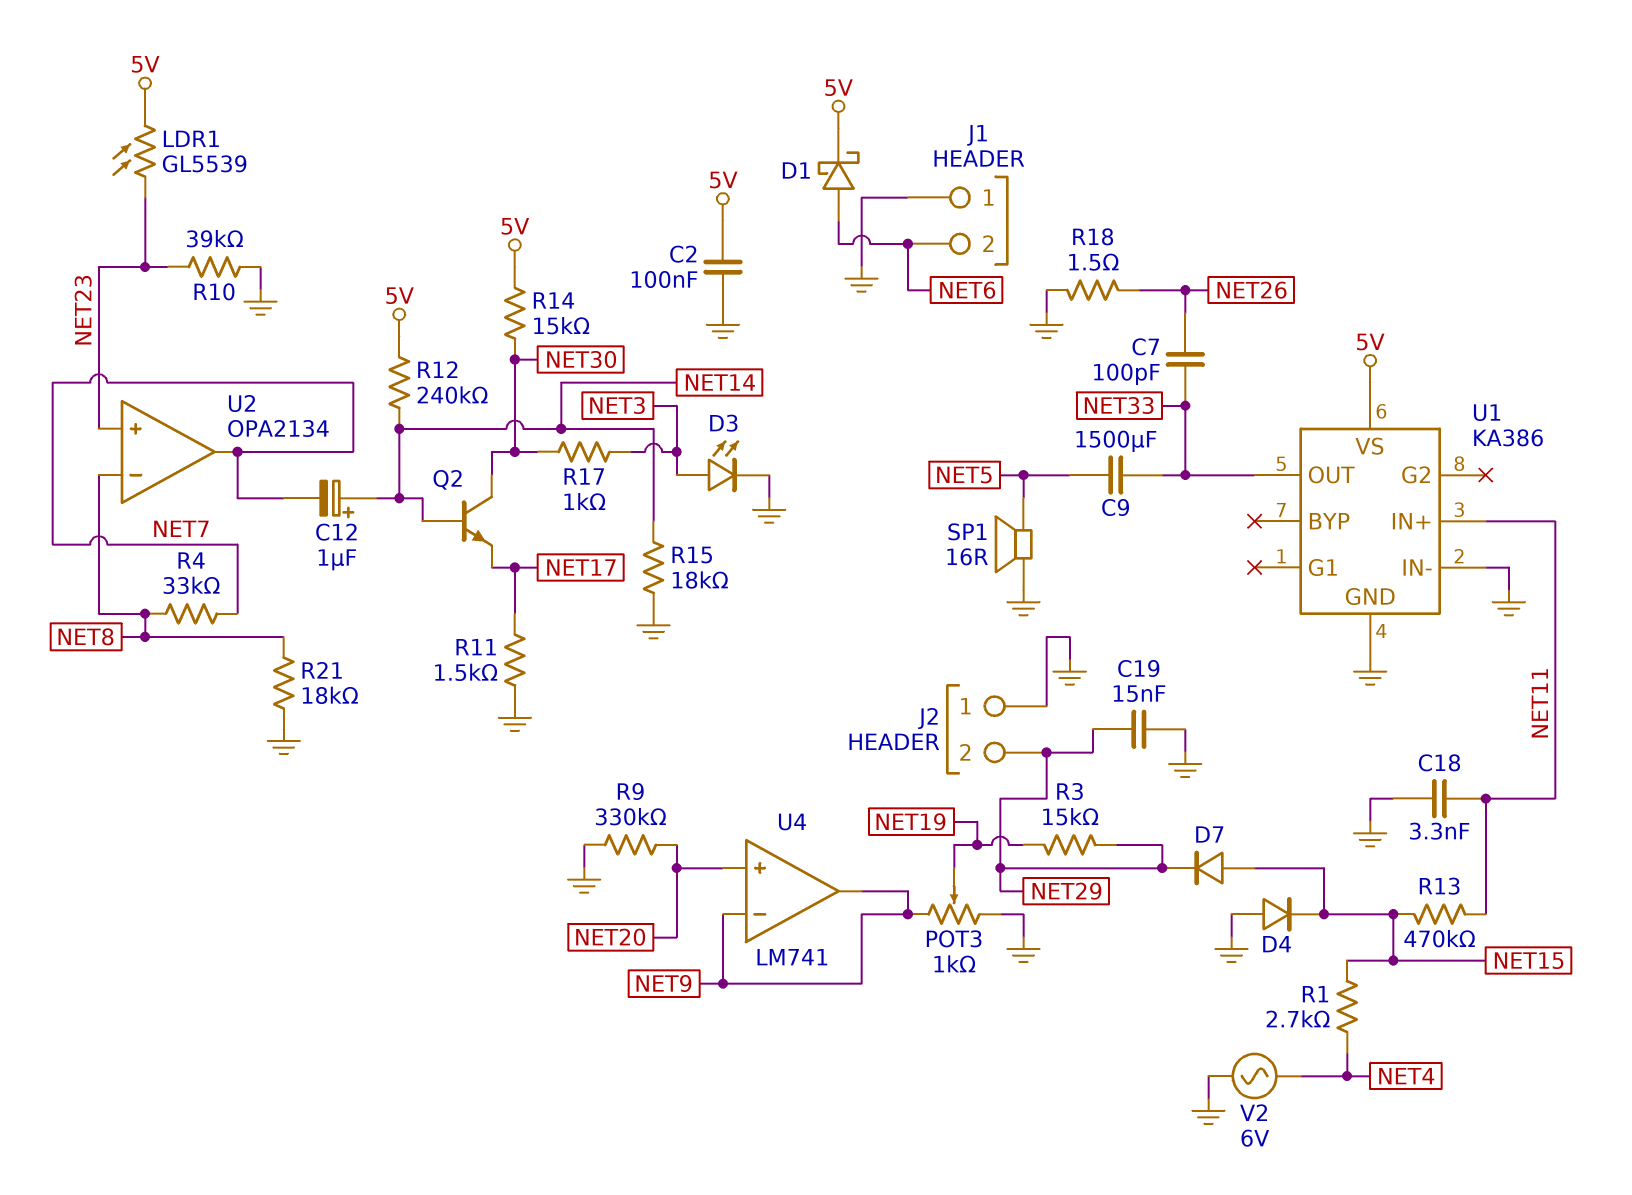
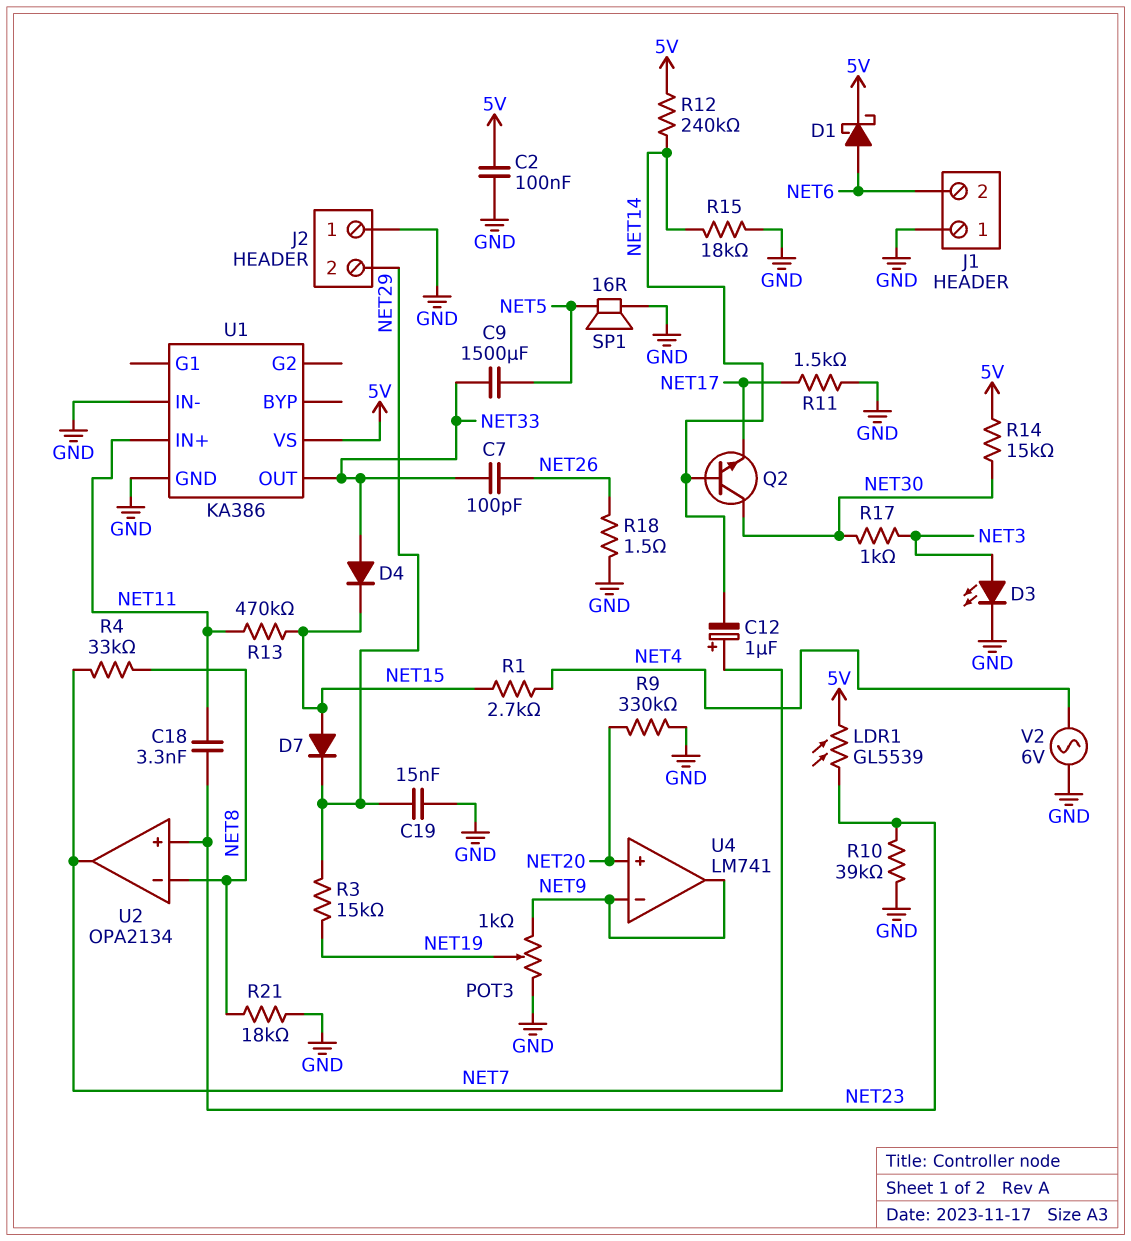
C12: 1uF (plus NET14, minus NET7) -> 1uF (plus NET7, minus NET14)
C18: 3.3nF (GND, NET11) -> 3.3nF (NET11, NET23)
D4: diode (A GND, K NET15) -> diode (A NET33, K NET15)

